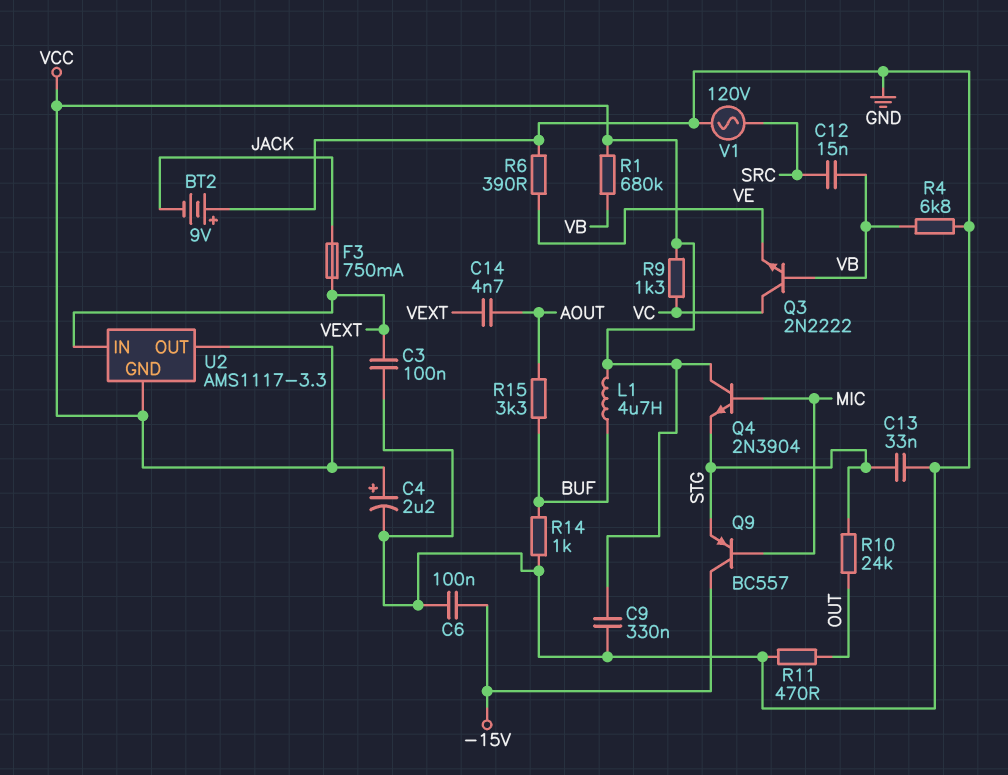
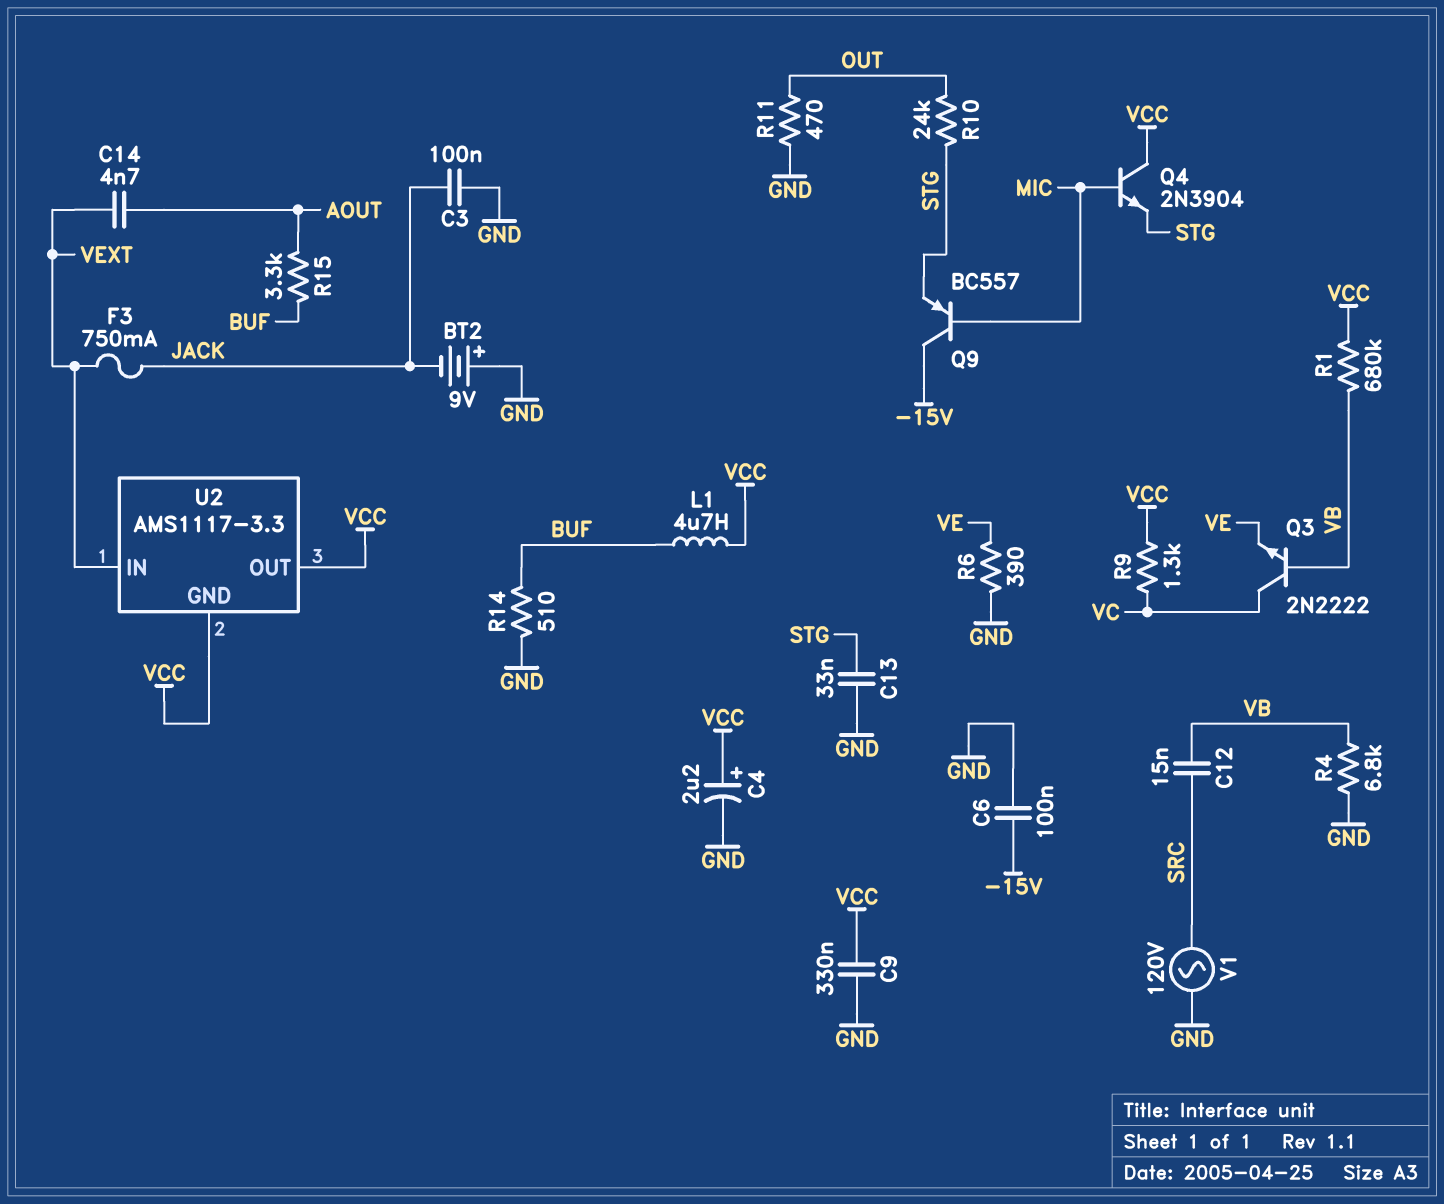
C3: 100nF (GND, VEXT) -> 100nF (GND, JACK)
R14: 1k (BUF, GND) -> 510 (BUF, GND)

